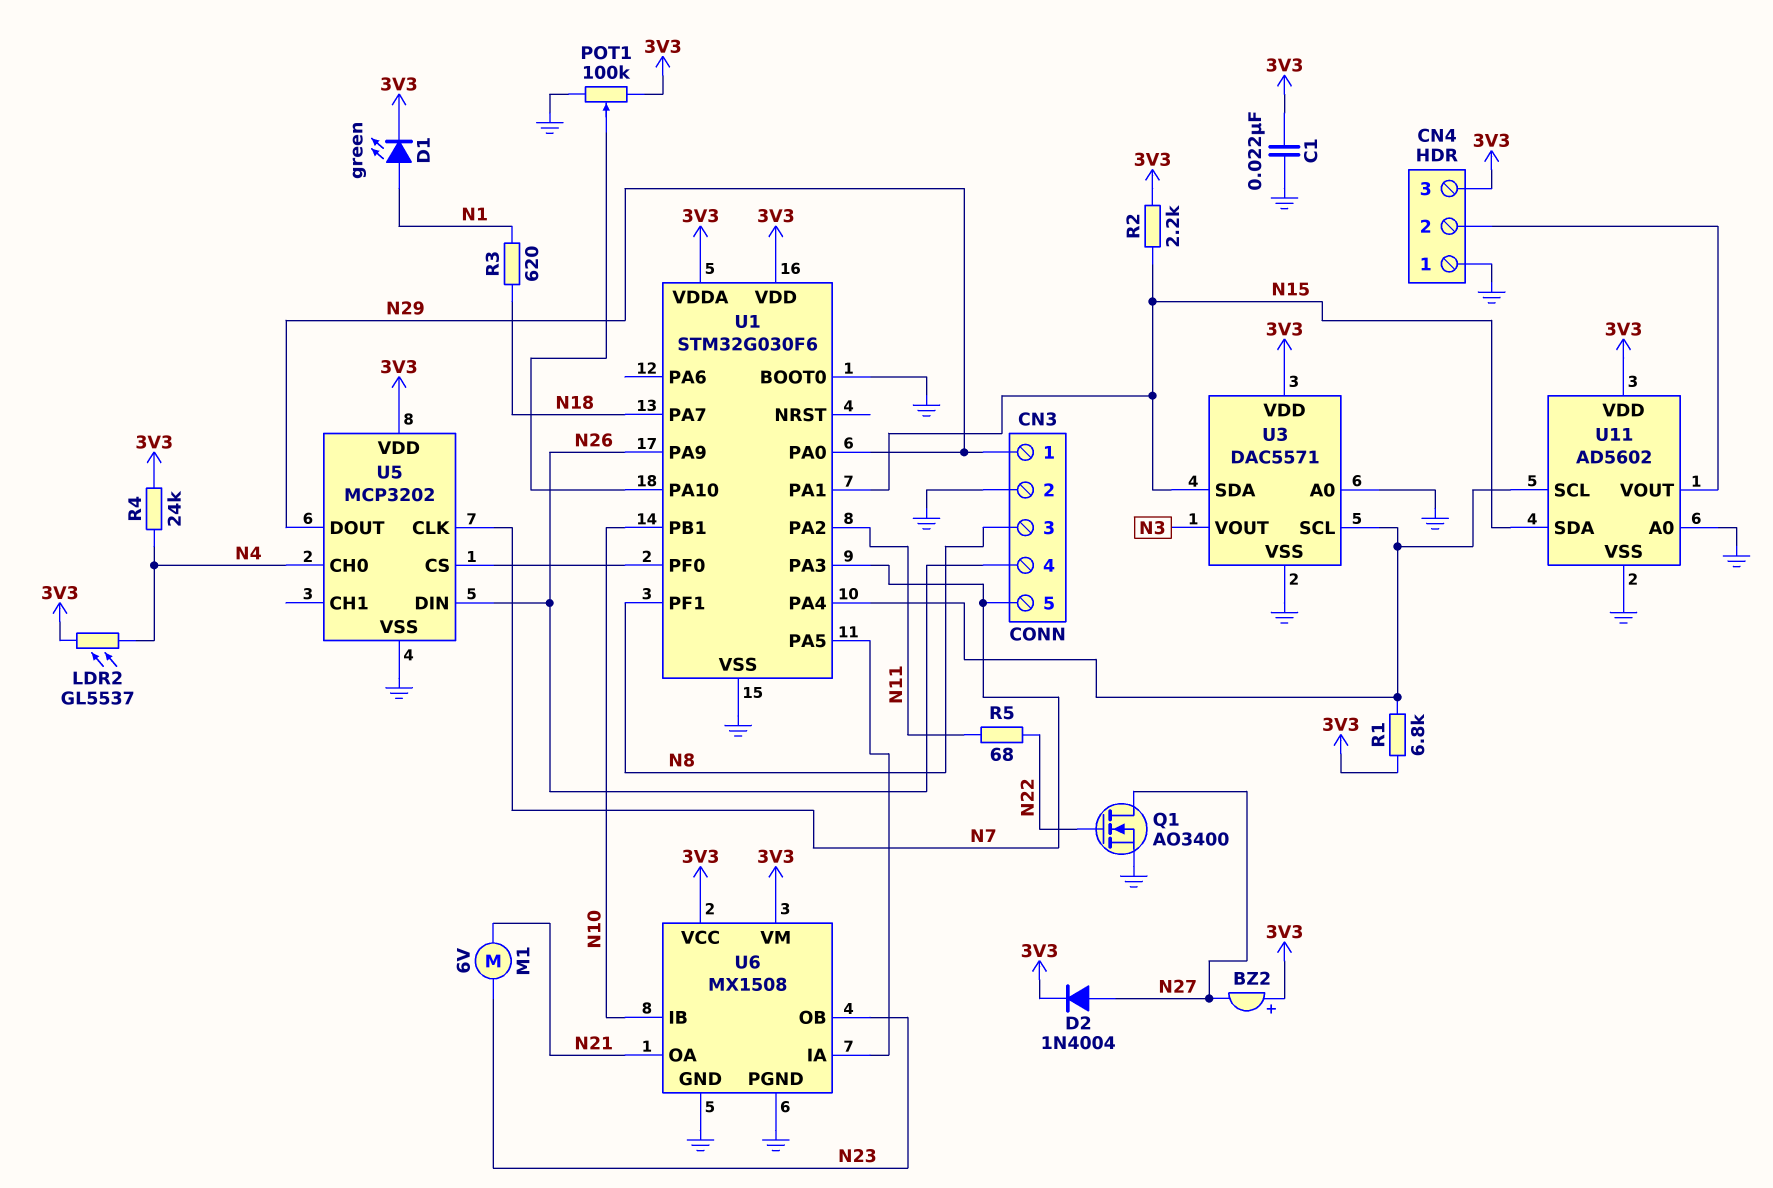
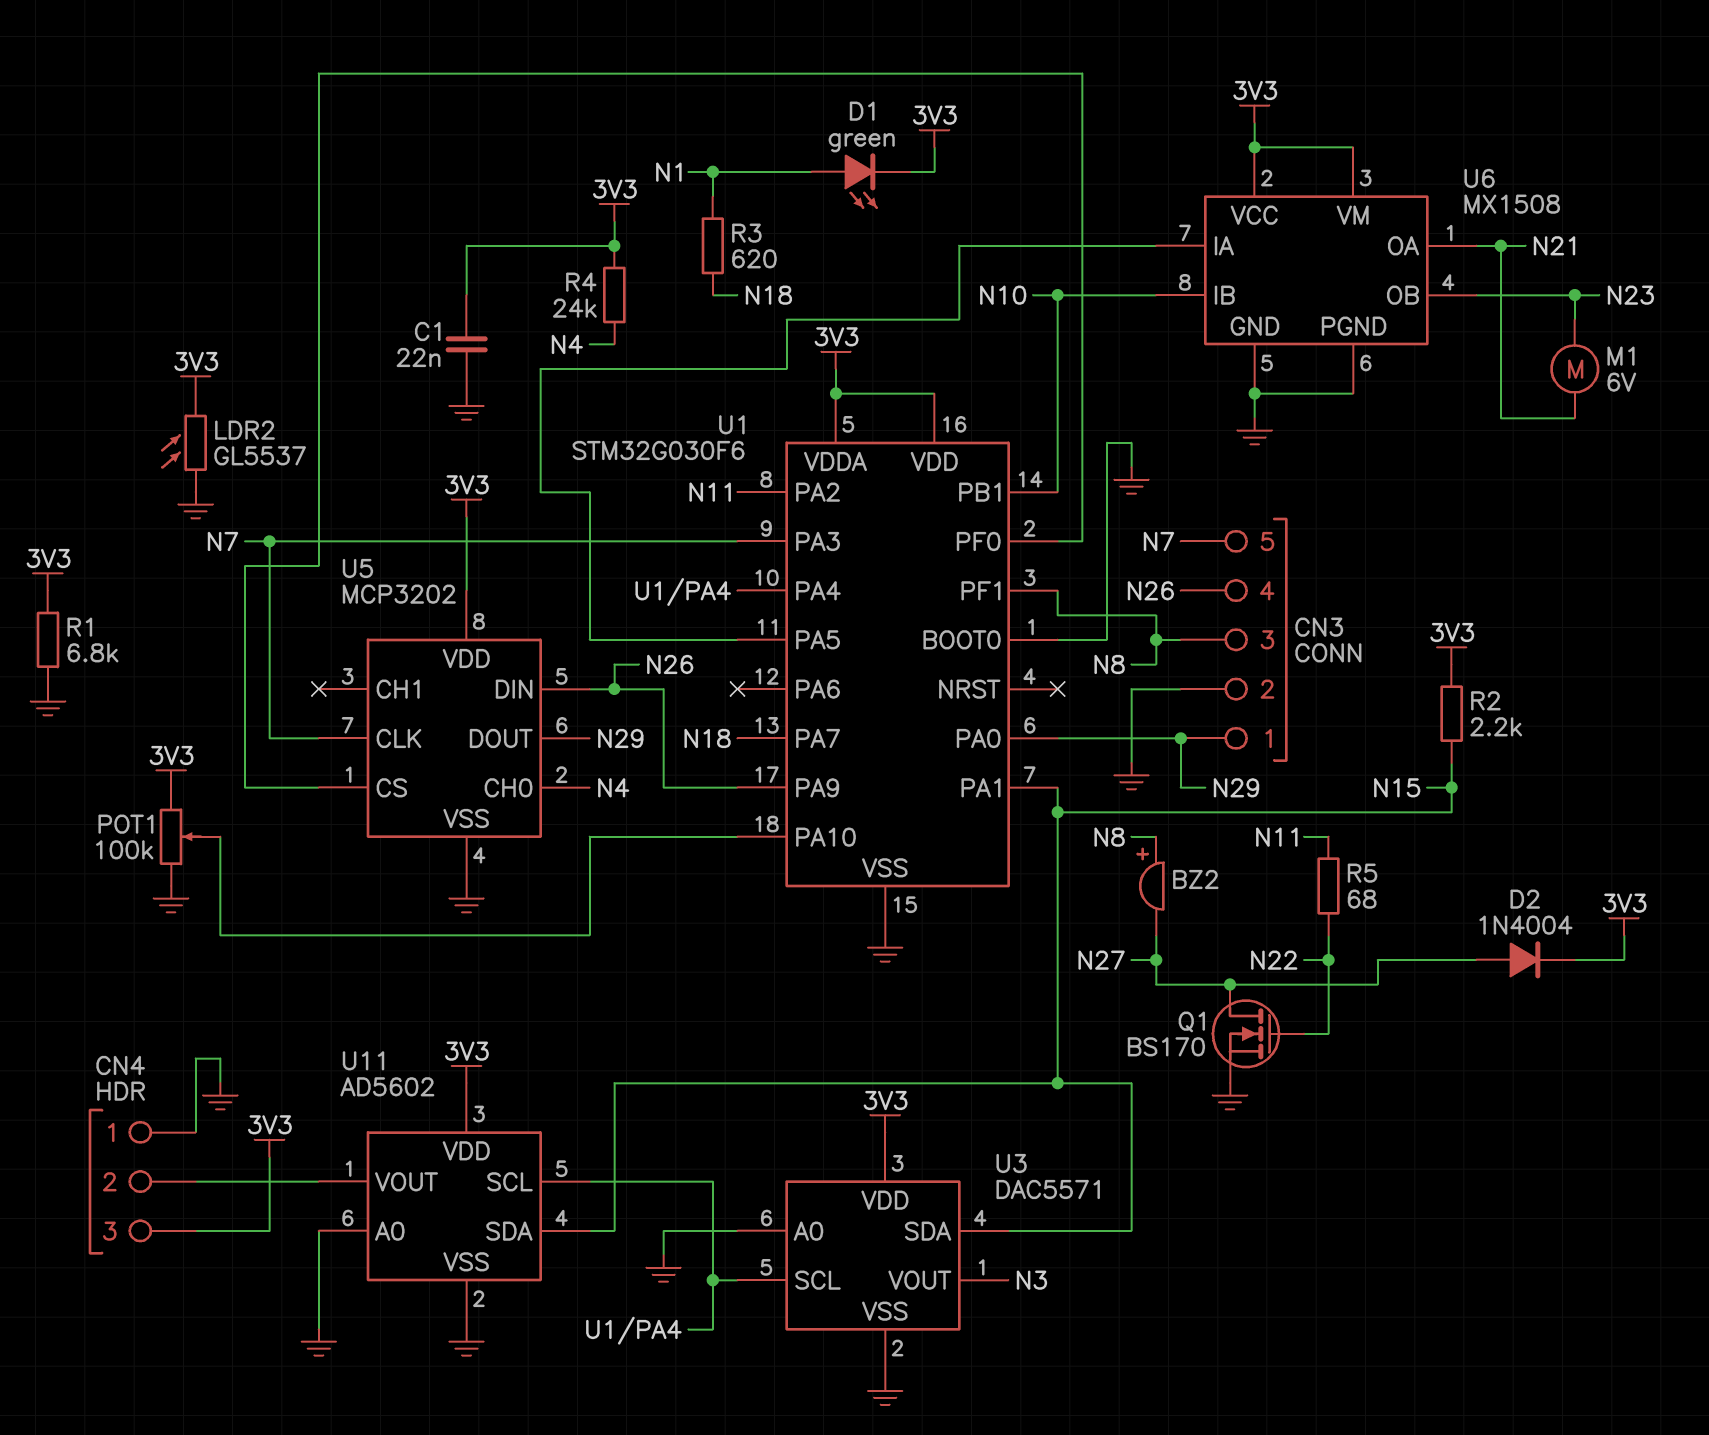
BZ2: buzzer (plus 3V3, minus N27) -> buzzer (plus N8, minus N27)
LDR2: GL5537 (3V3, N4) -> GL5537 (3V3, GND)
Q1: NMOS AO3400 (G N22, D N27, S GND) -> NMOS BS170 (G N22, D N27, S GND)
R1: 6.8k (3V3, U1/PA4) -> 6.8k (3V3, GND)

